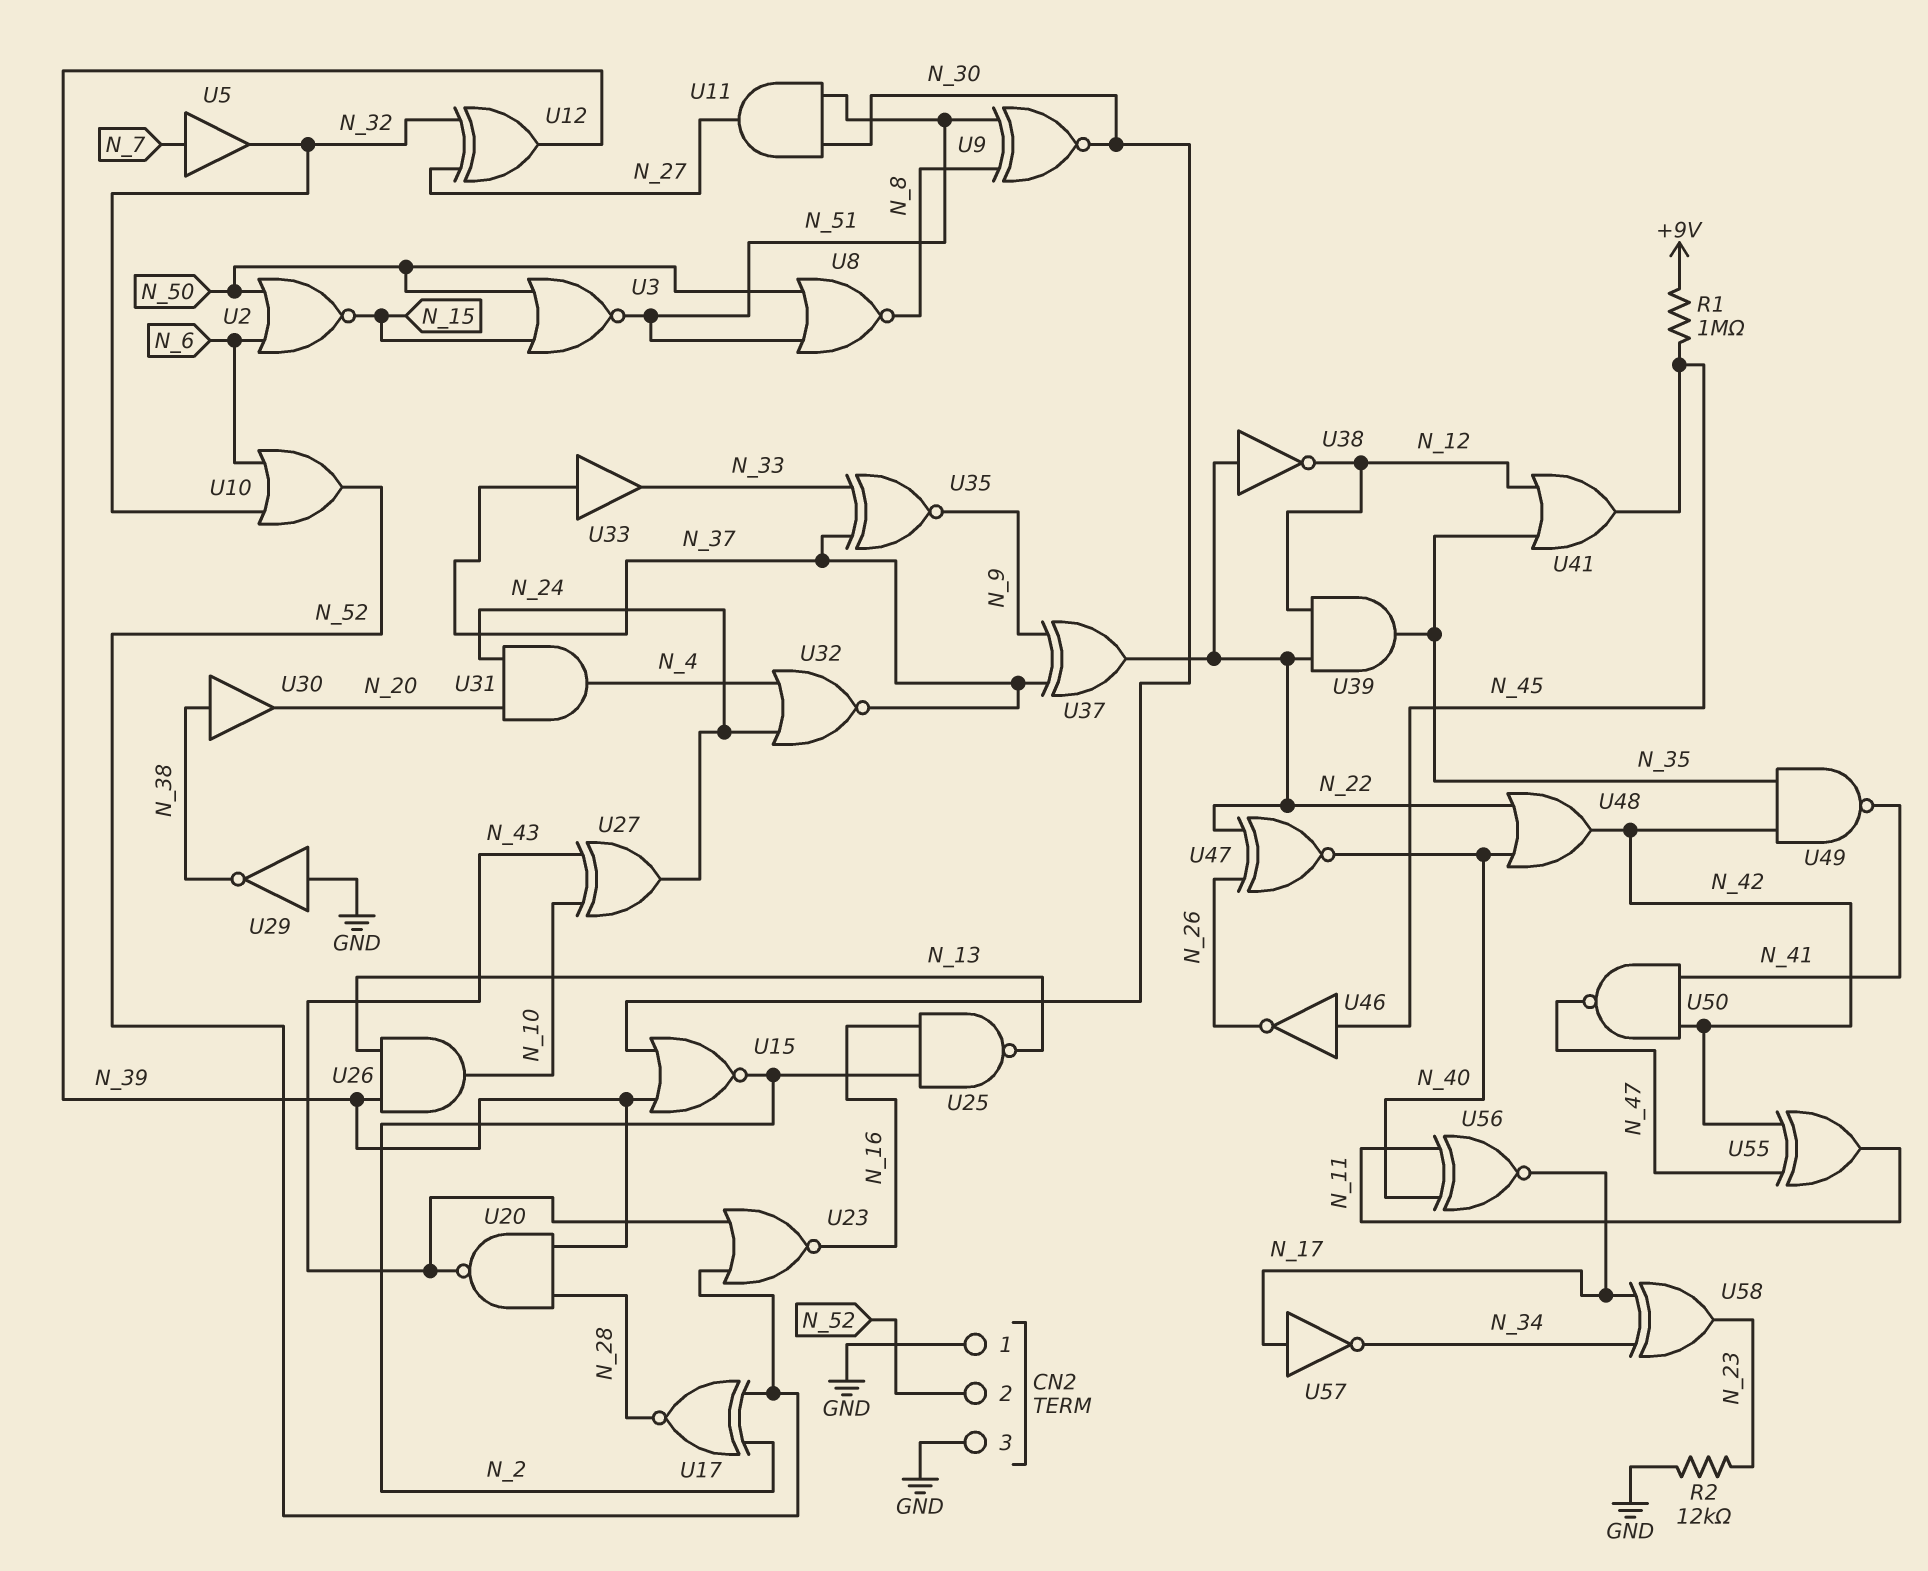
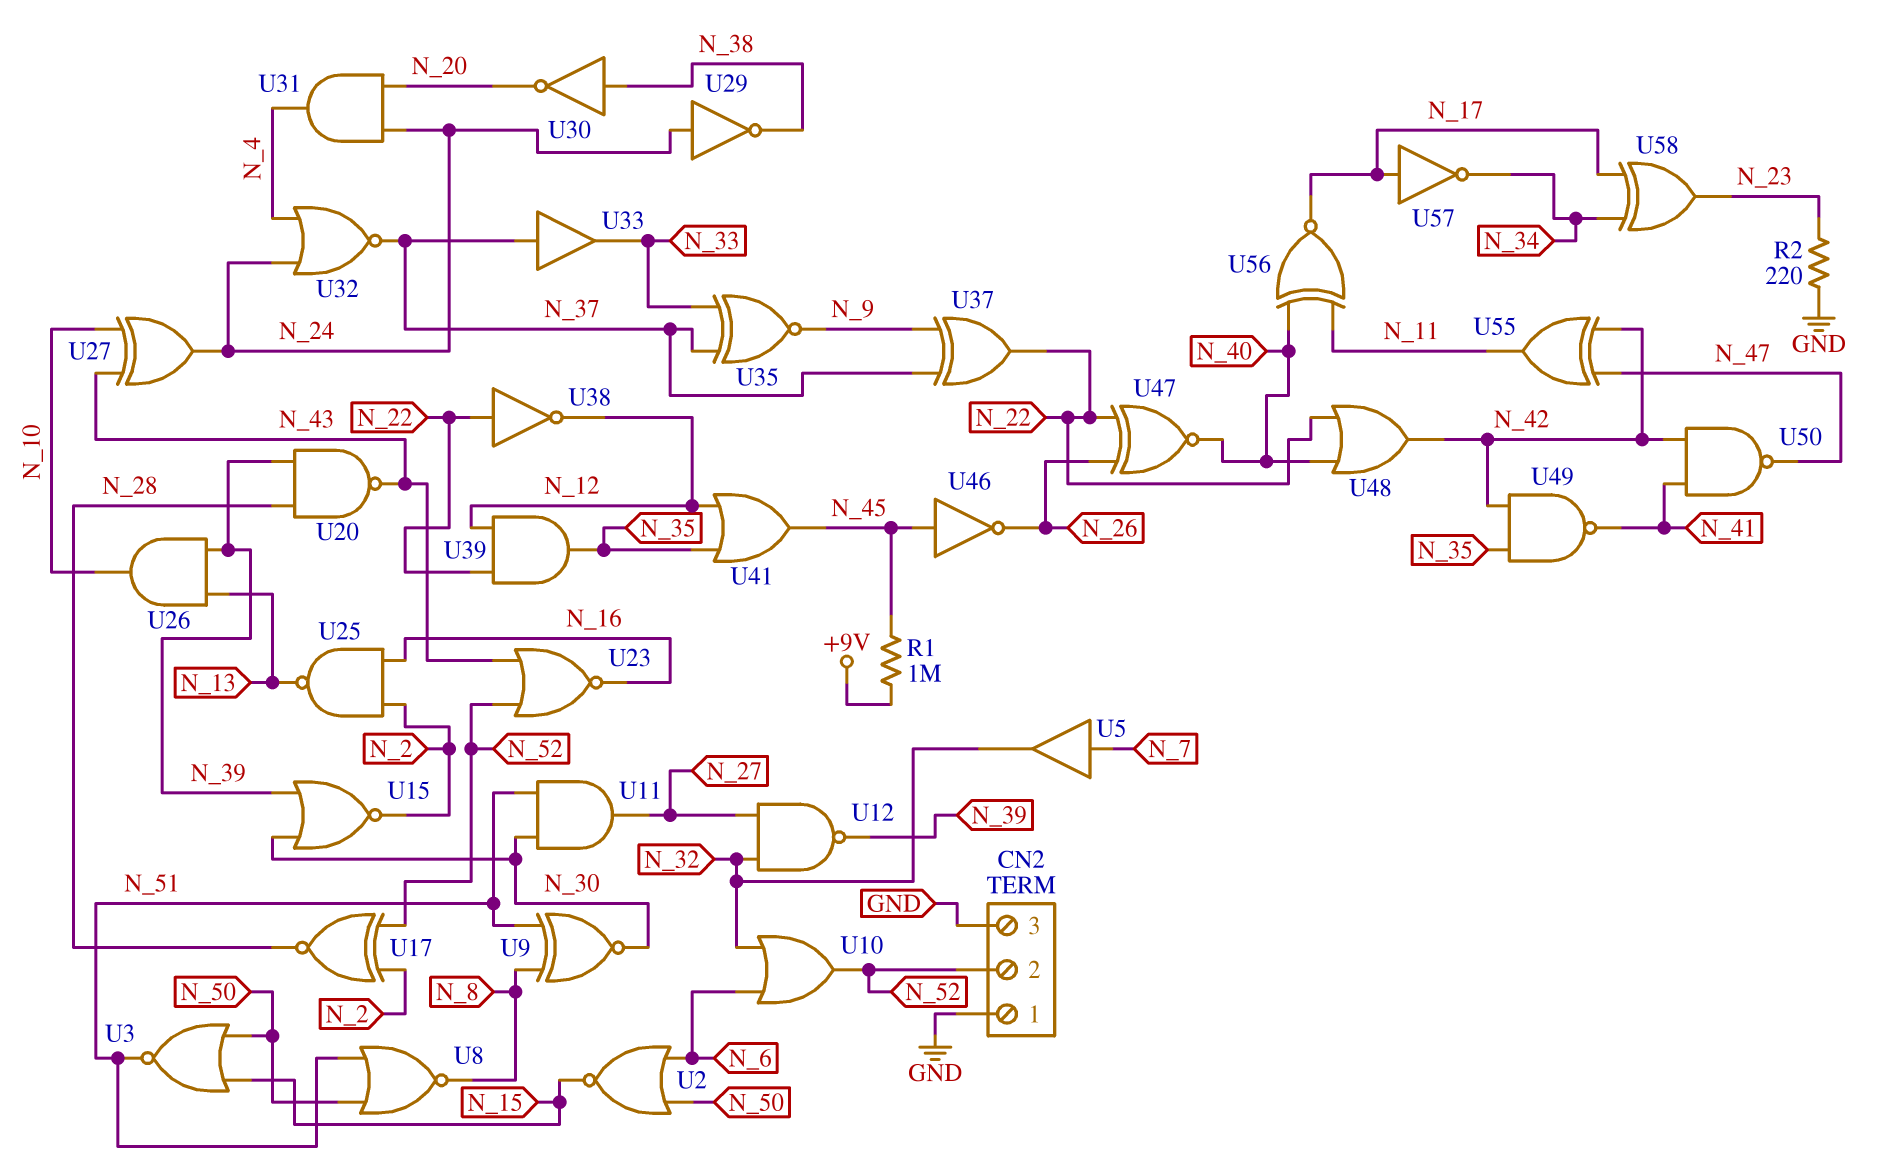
R2: 12k (GND, N_23) -> 220 (GND, N_23)
U12: XOR (in N_27, in N_32, out N_39) -> NAND (in N_27, in N_32, out N_39)
U29: NOT (in GND, out N_38) -> NOT (in N_24, out N_38)
U30: buffer (in N_38, out N_20) -> NOT (in N_38, out N_20)

